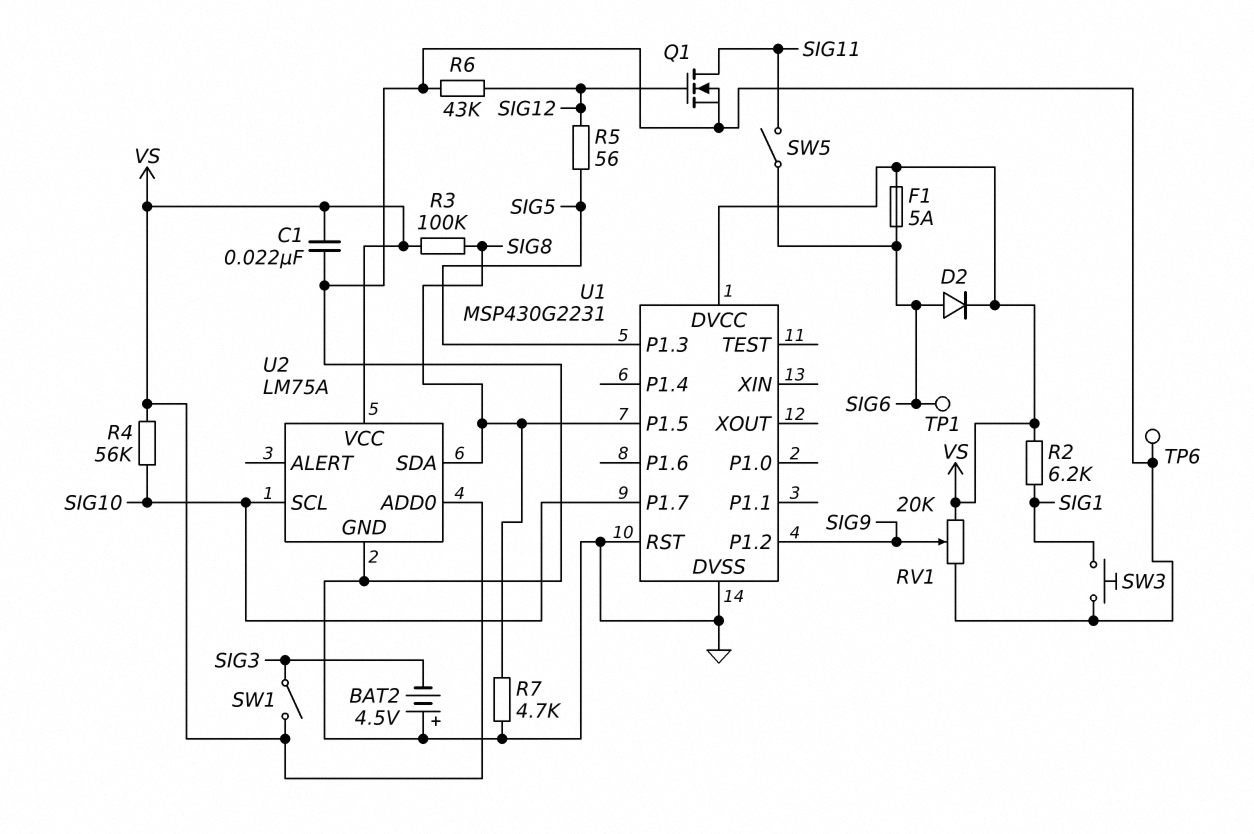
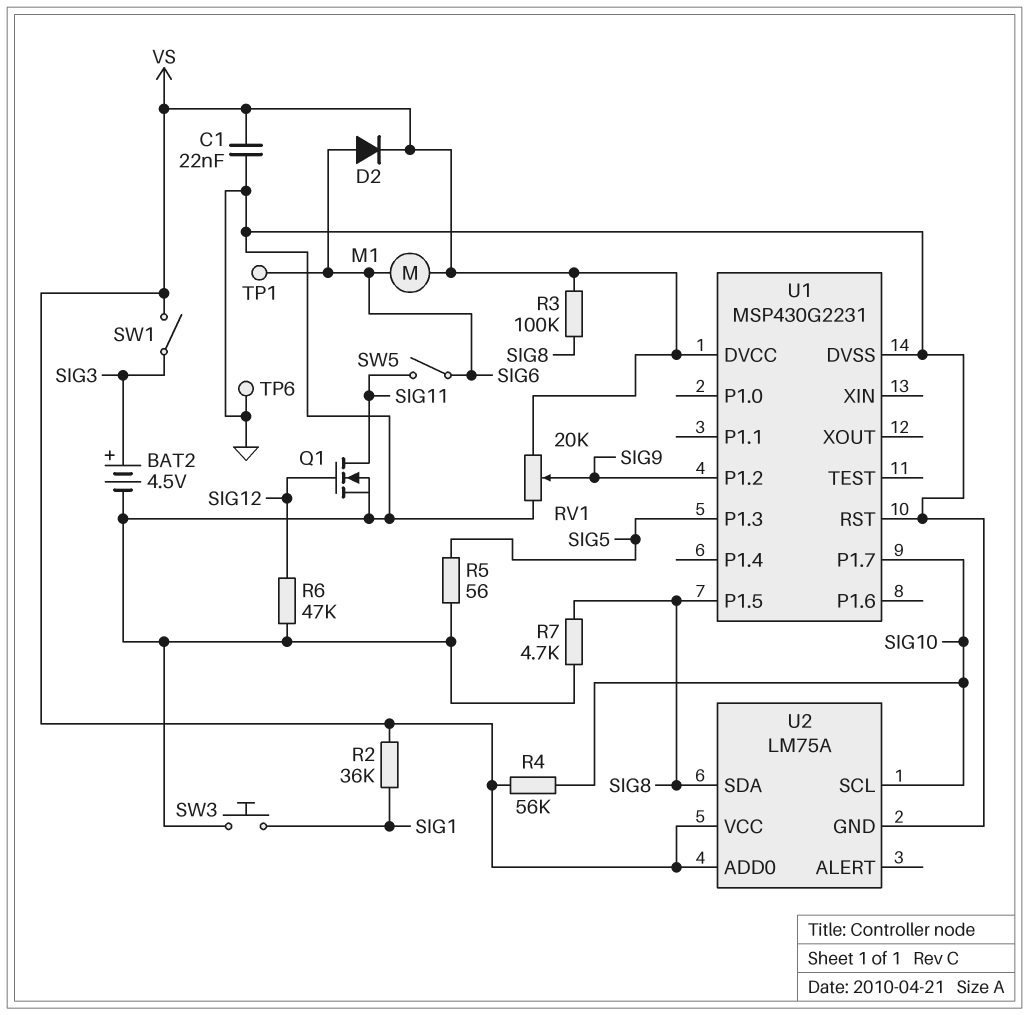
BAT2: 4.5V (plus GND, minus SIG3) -> 4.5V (plus SIG3, minus GND)
F1: 5A (SIG6, VS) -> none
M1: none -> motor (SIG6, VS)
R2: 6.2k (SIG1, VS) -> 36k (SIG1, VS)
R5: 56 (SIG5, SIG12) -> 56 (GND, SIG5)
R6: 43k (GND, SIG12) -> 47k (GND, SIG12)

